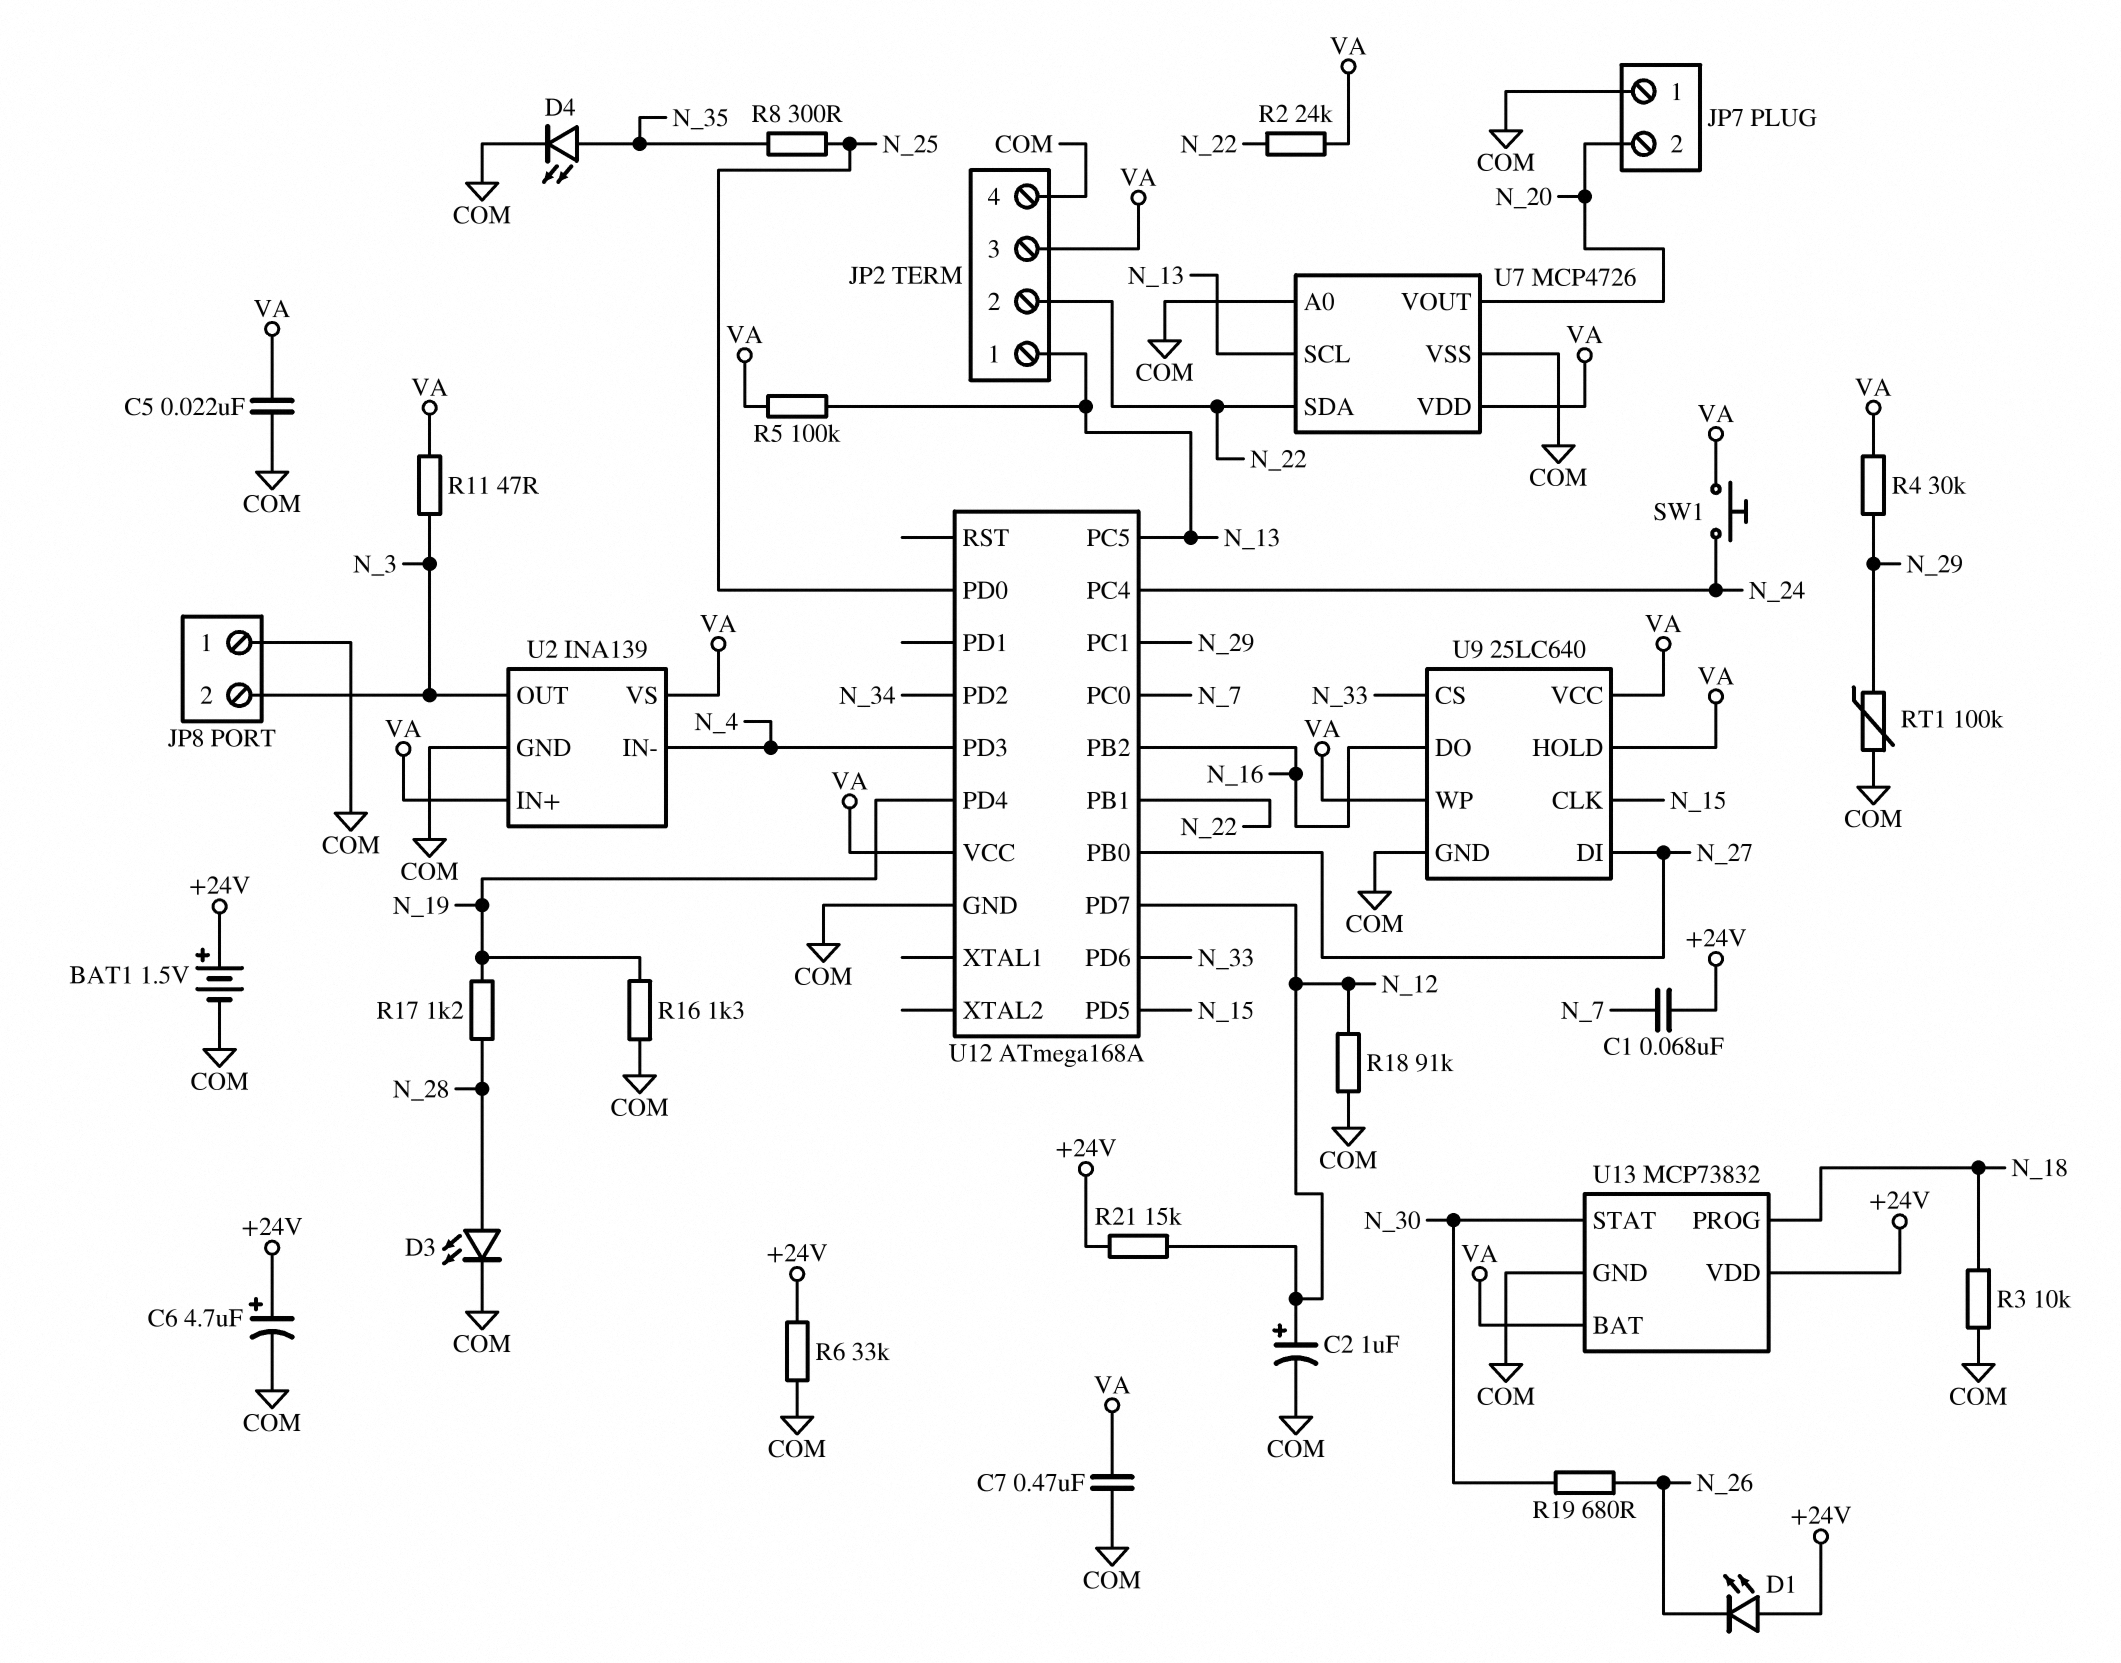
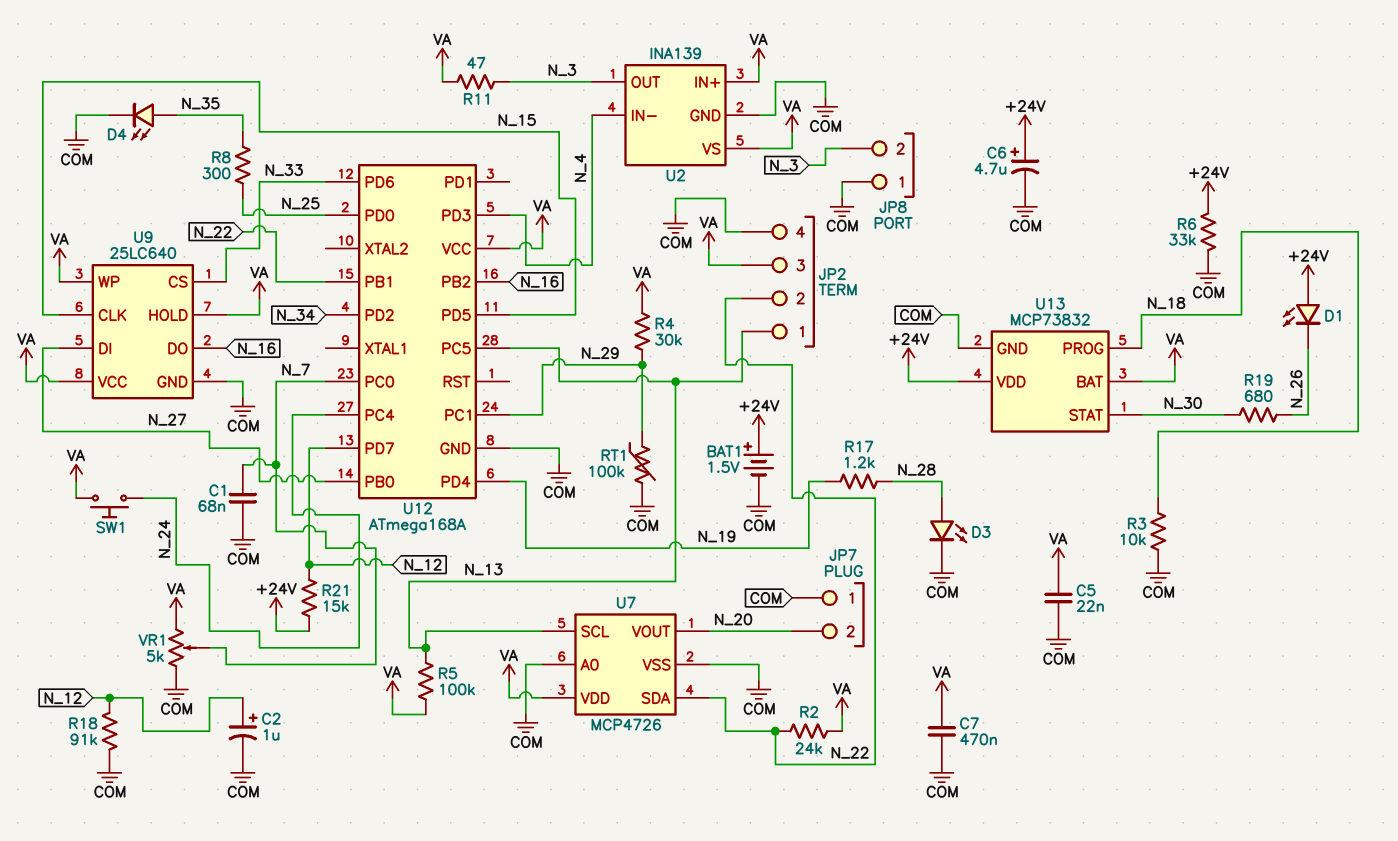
C1: 68nF (+24V, N_7) -> 68nF (COM, N_7)
R16: 1.3k (COM, N_19) -> none
VR1: none -> 5k (COM, VA, wiper N_7)

